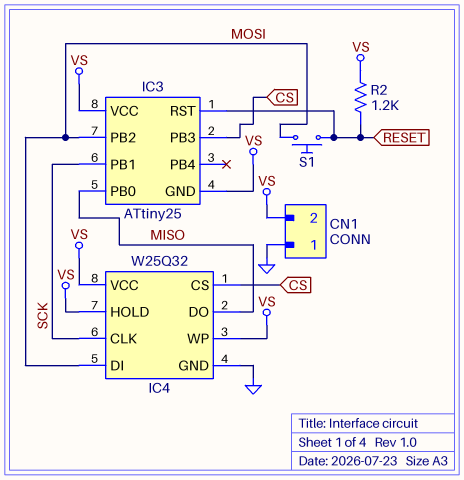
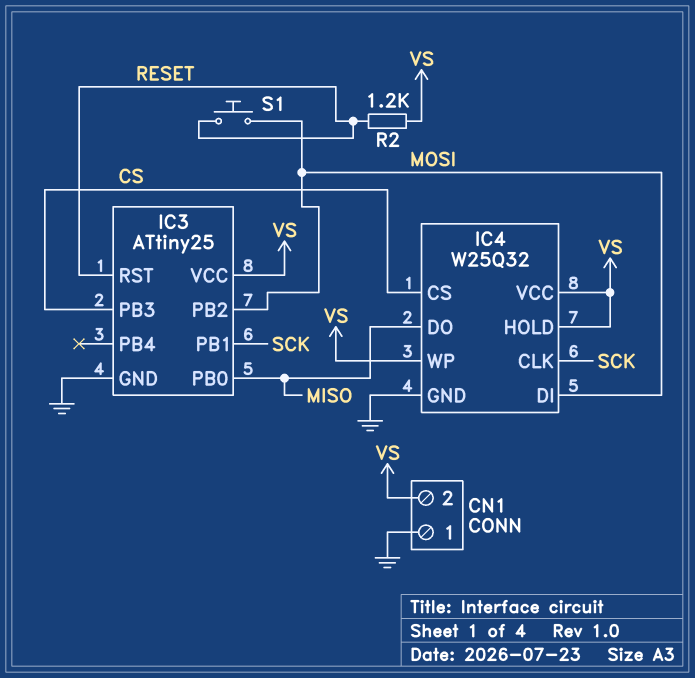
IC3 pin GND: VS -> GND

